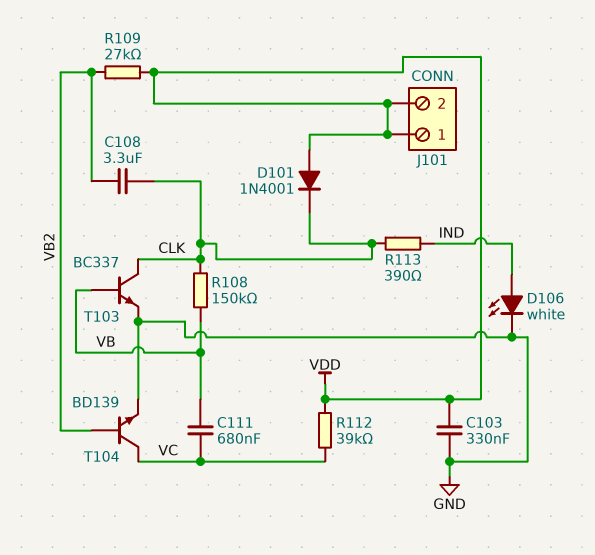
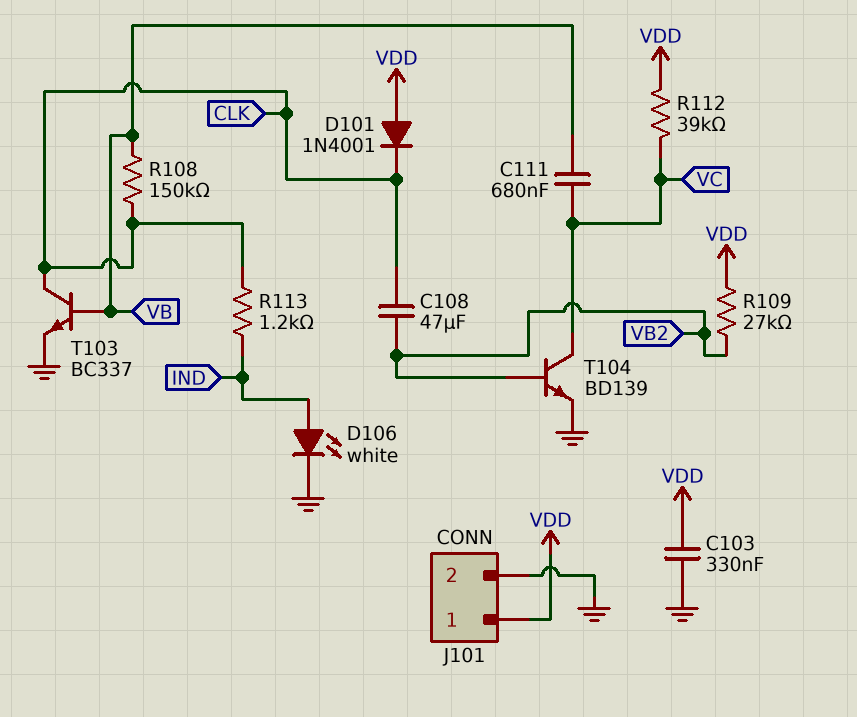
C108: 3.3uF (CLK, VB2) -> 47uF (CLK, VB2)
J101 pin 2: VDD -> GND
R113: 390 (CLK, IND) -> 1.2k (CLK, IND)

